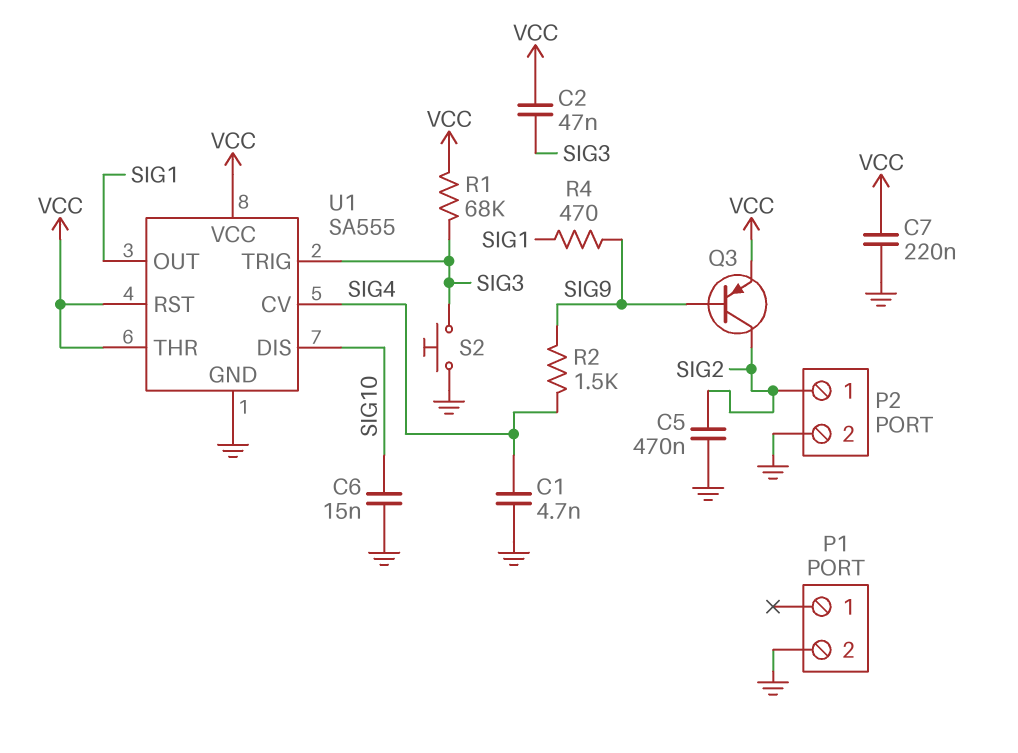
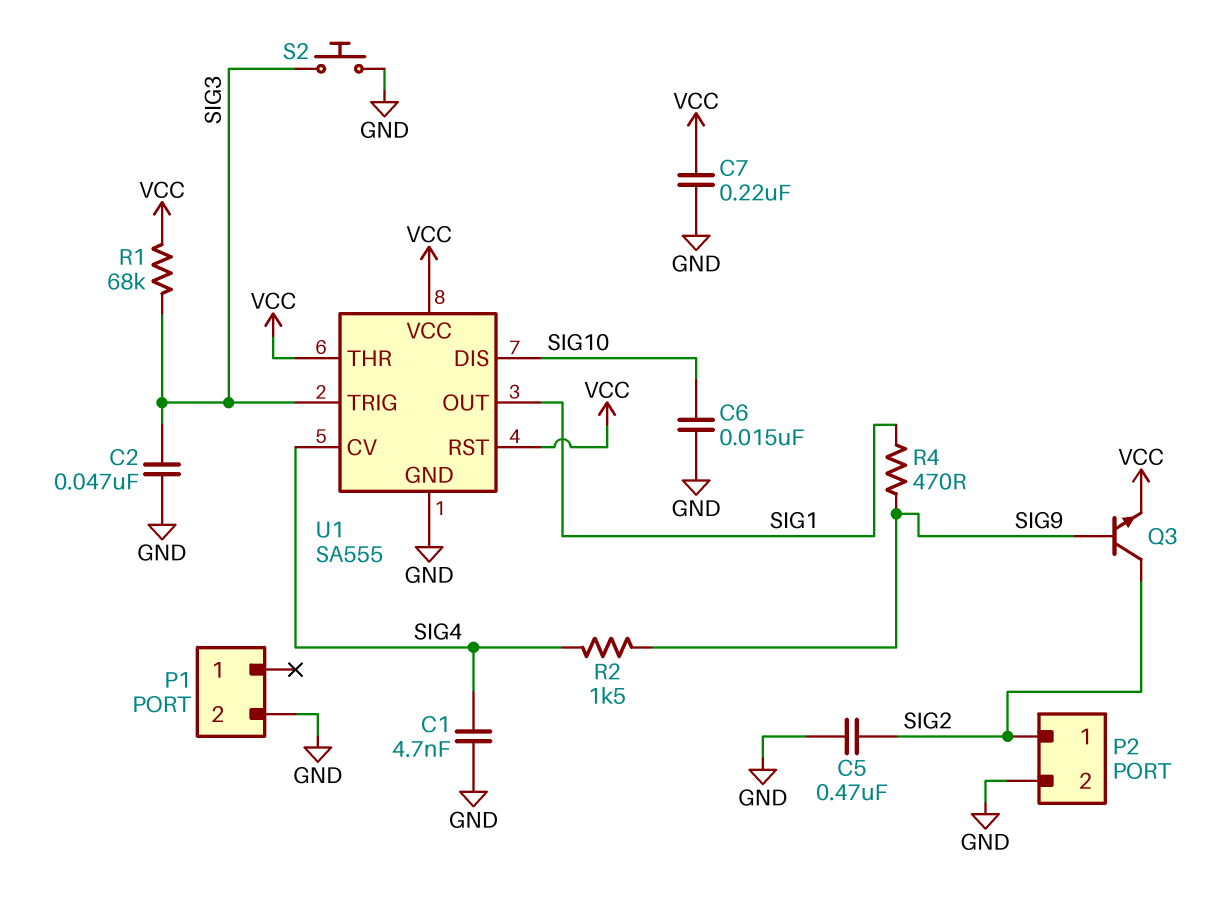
C2: 47nF (SIG3, VCC) -> 47nF (GND, SIG3)
Q3: PNP (B SIG9, C SIG2, E VCC) -> NPN (B SIG9, C SIG2, E VCC)

